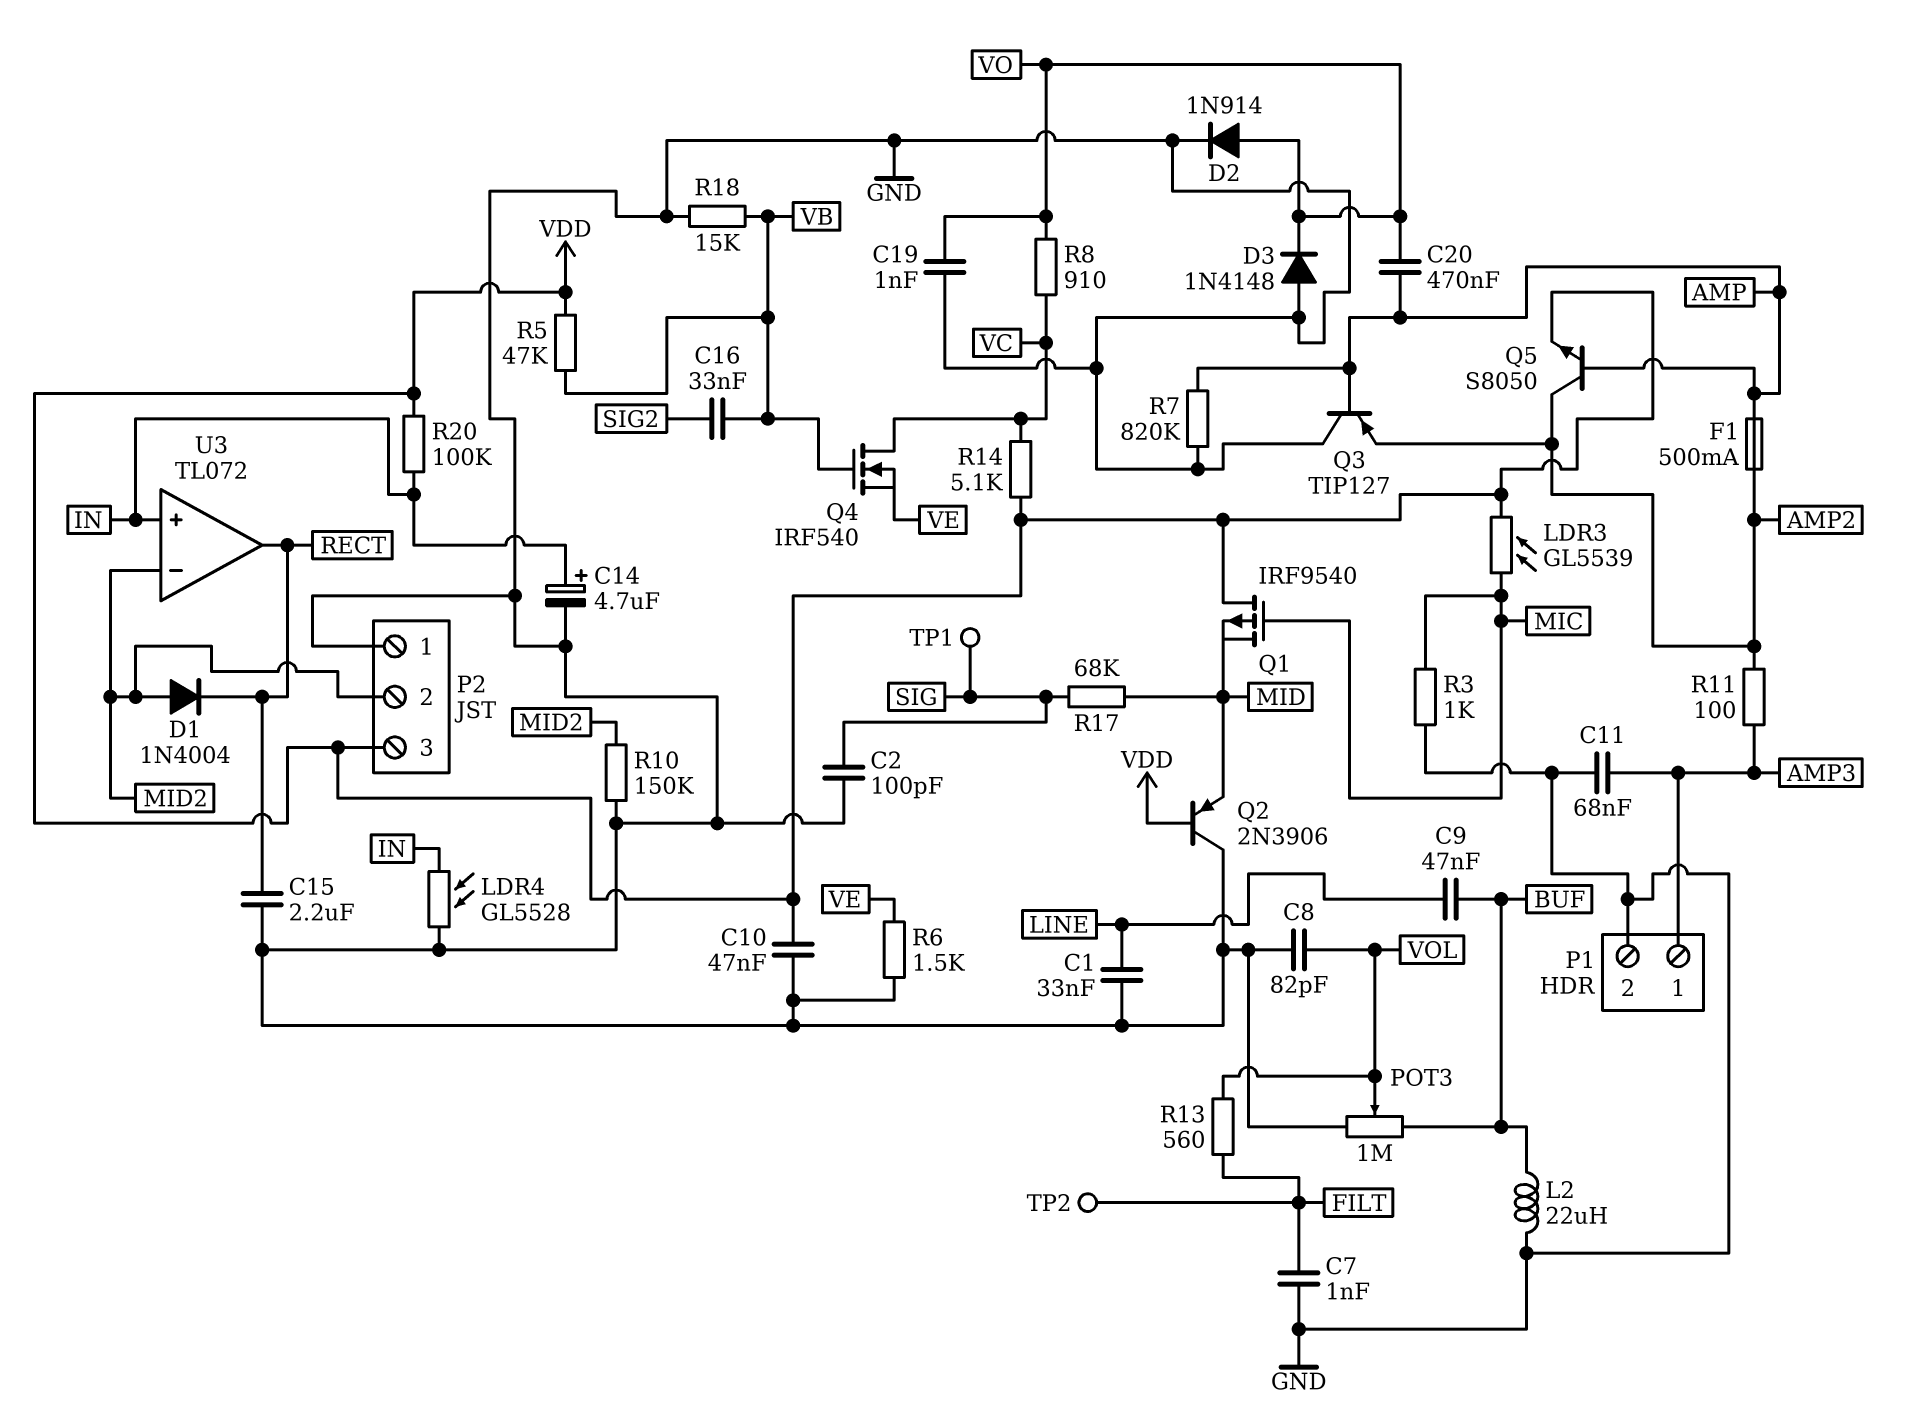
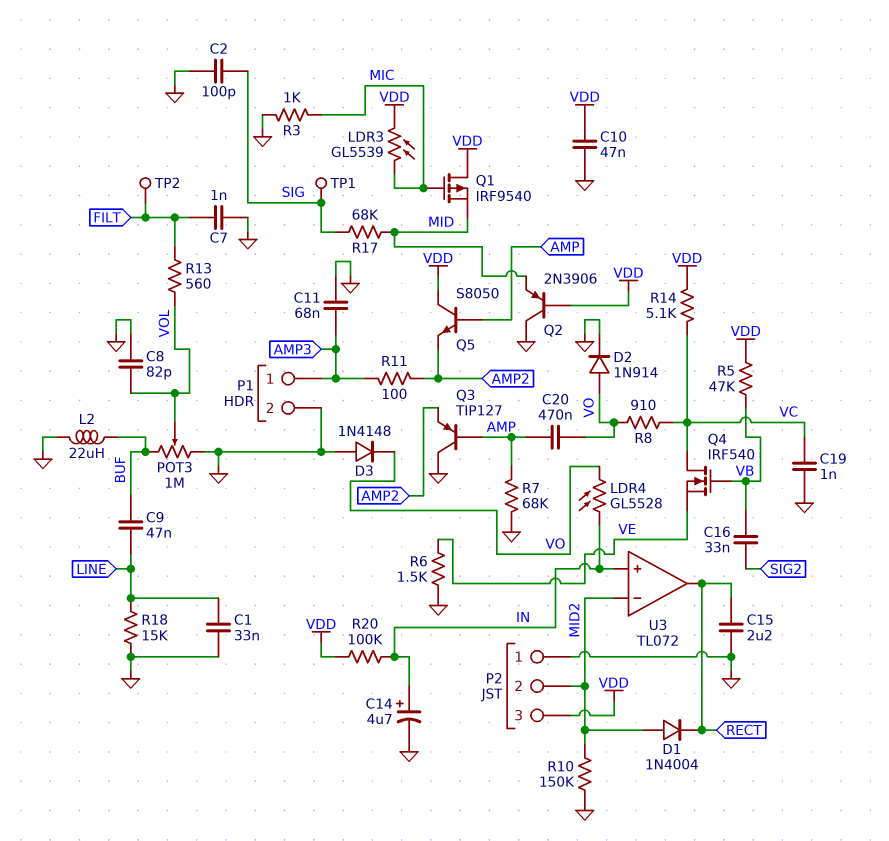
C19: 1nF (GND, VO) -> 1nF (GND, VC)
F1: 500mA (AMP, AMP2) -> none
LDR4: GL5528 (GND, IN) -> GL5528 (IN, VO)
Q5: NPN S8050 (B AMP, C AMP2, E VDD) -> NPN S8050 (B AMP, C VDD, E AMP2)
R7: 820k (AMP, GND) -> 68k (AMP, GND)
R18: 15k (GND, VB) -> 15k (GND, LINE)

